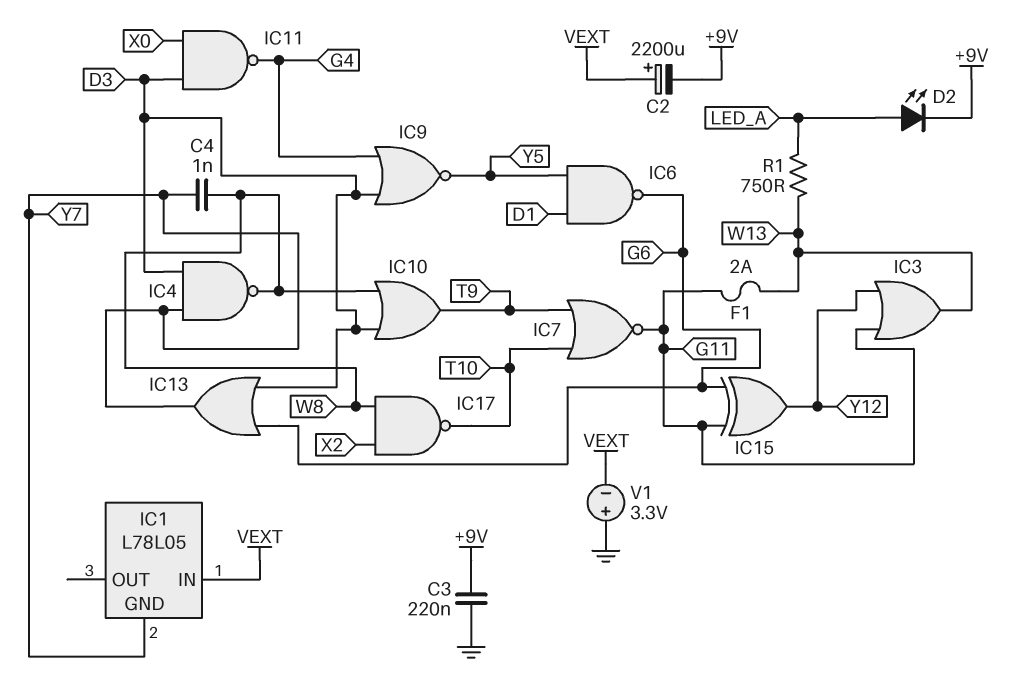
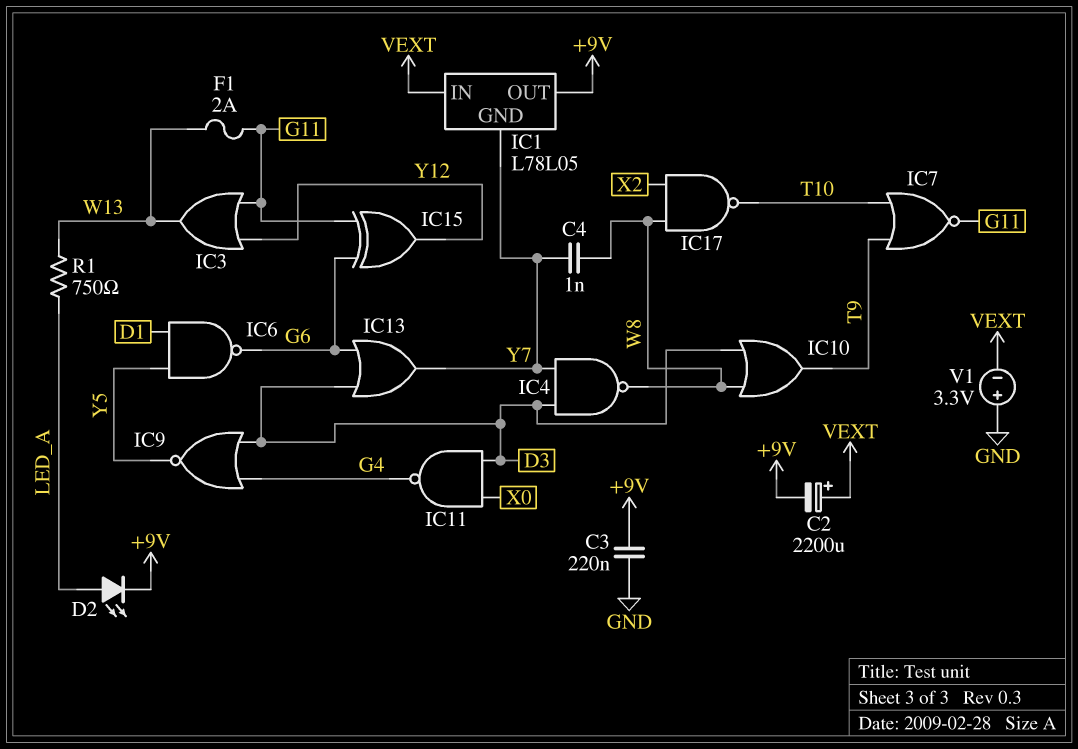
IC1 pin OUT: none -> +9V

